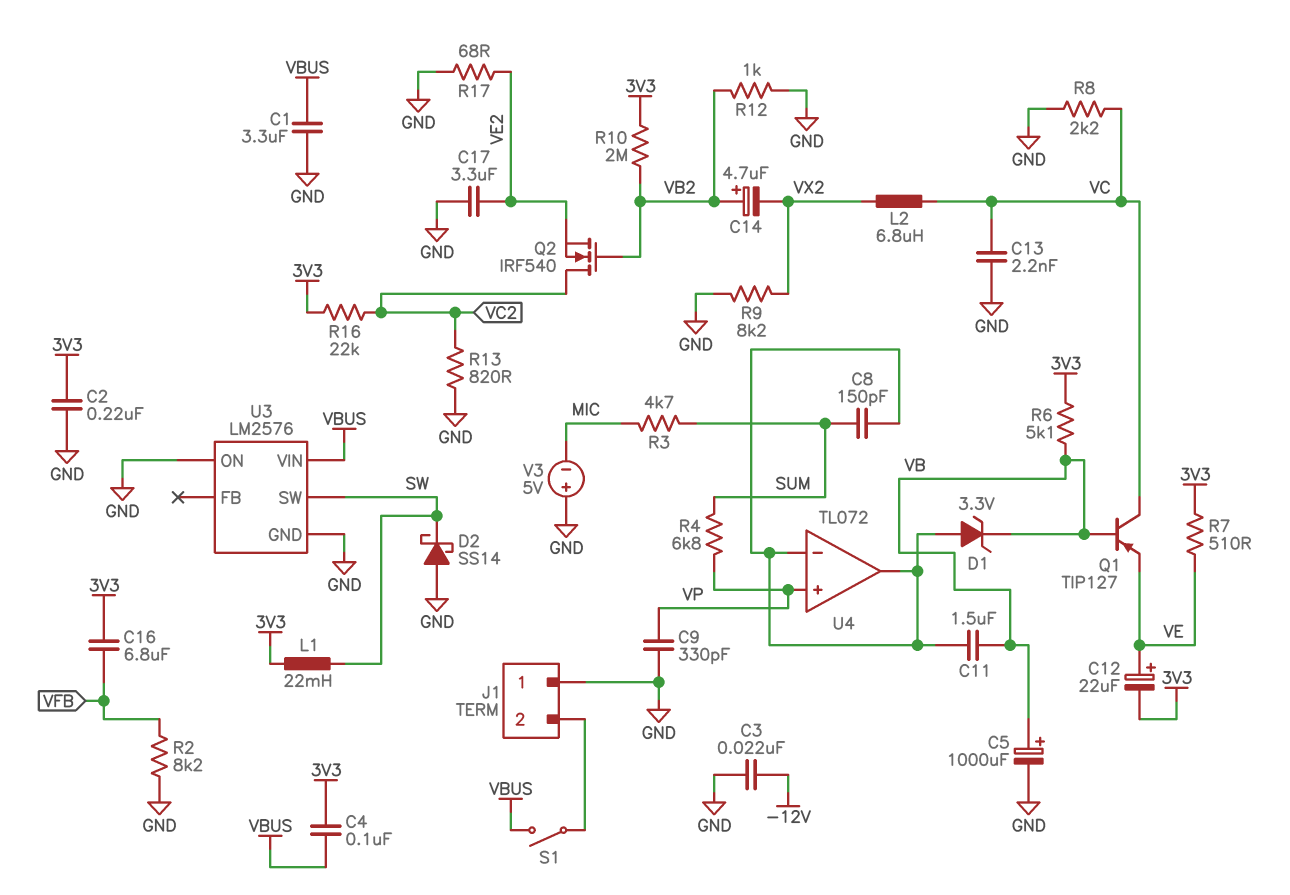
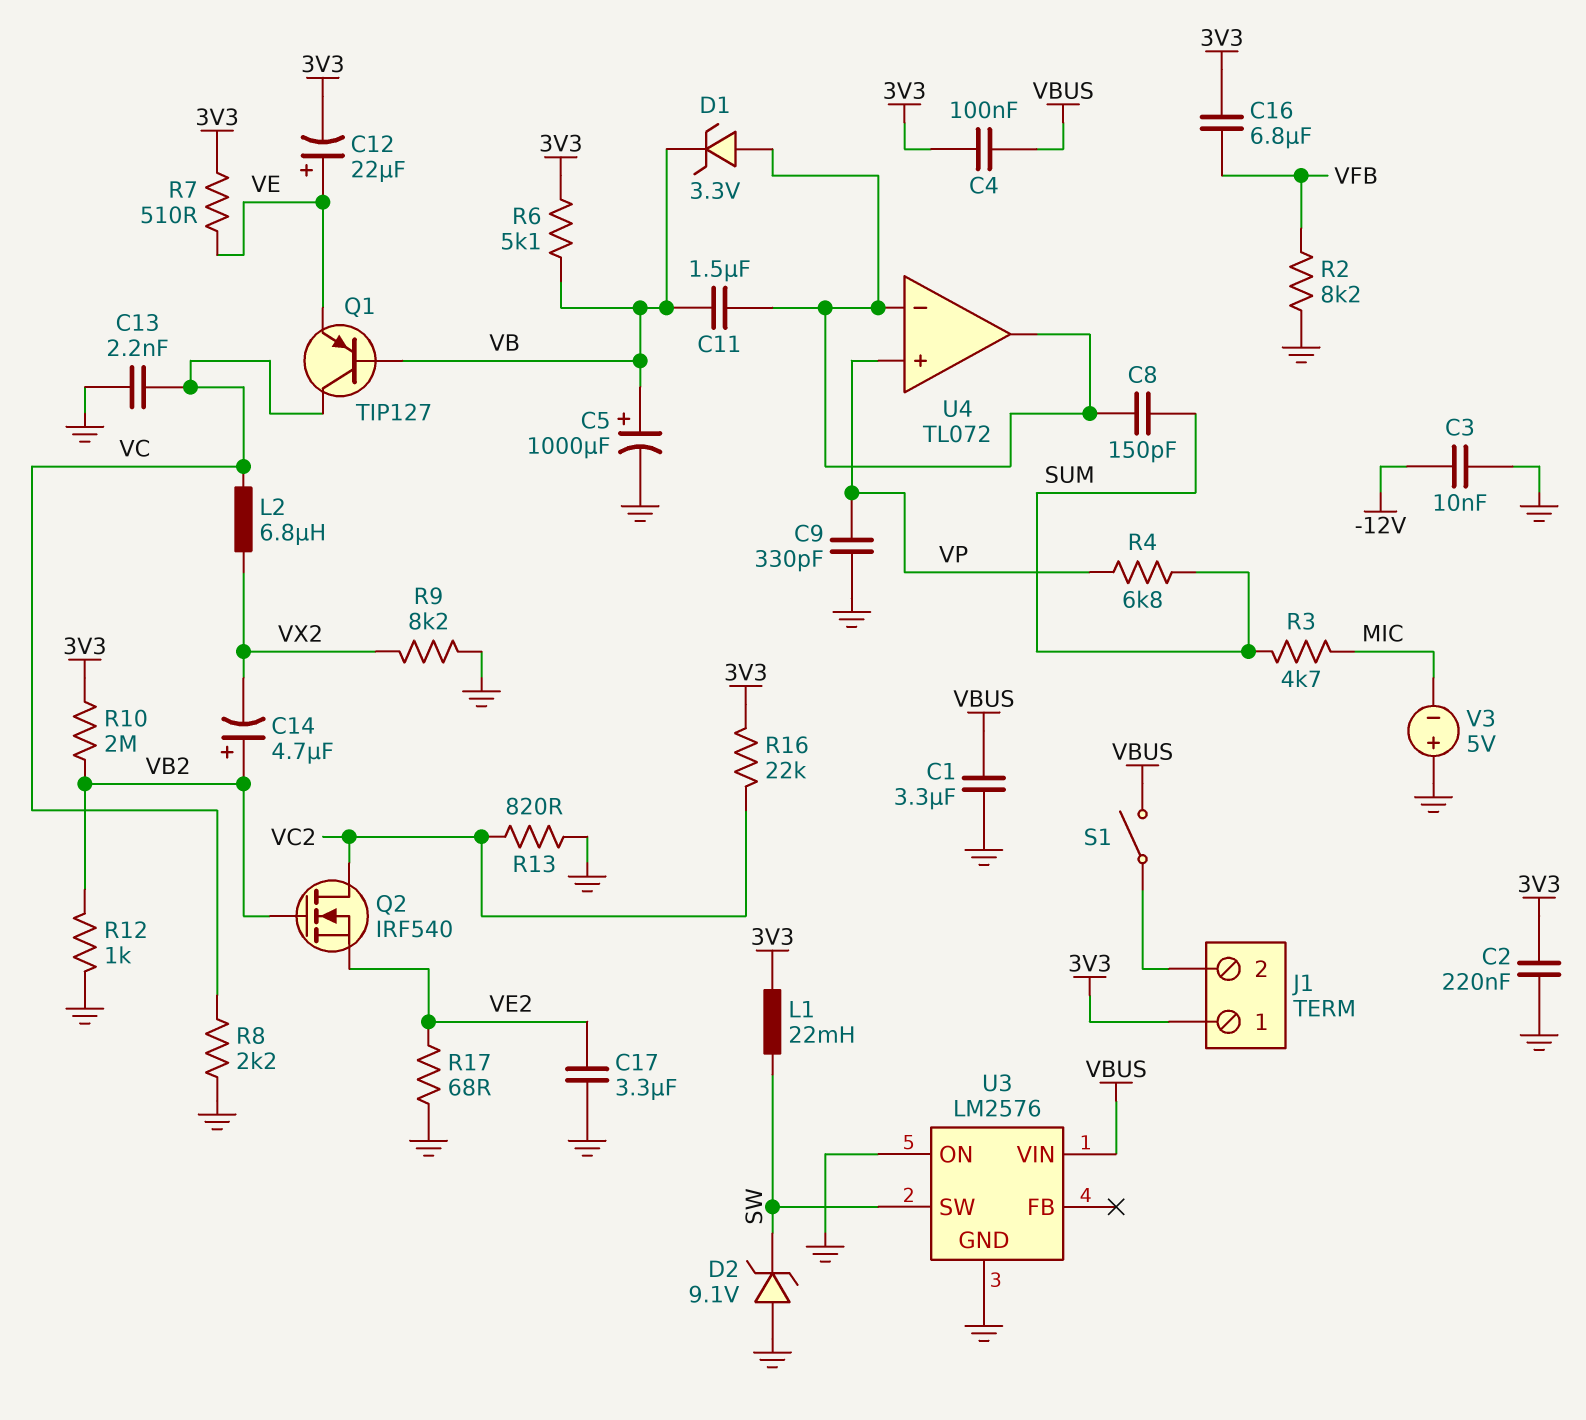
C3: 22nF (-12V, GND) -> 10nF (-12V, GND)
D2: schottky SS14 (A GND, K SW) -> zener 9.1V (A GND, K SW)
J1 pin 1: GND -> 3V3

